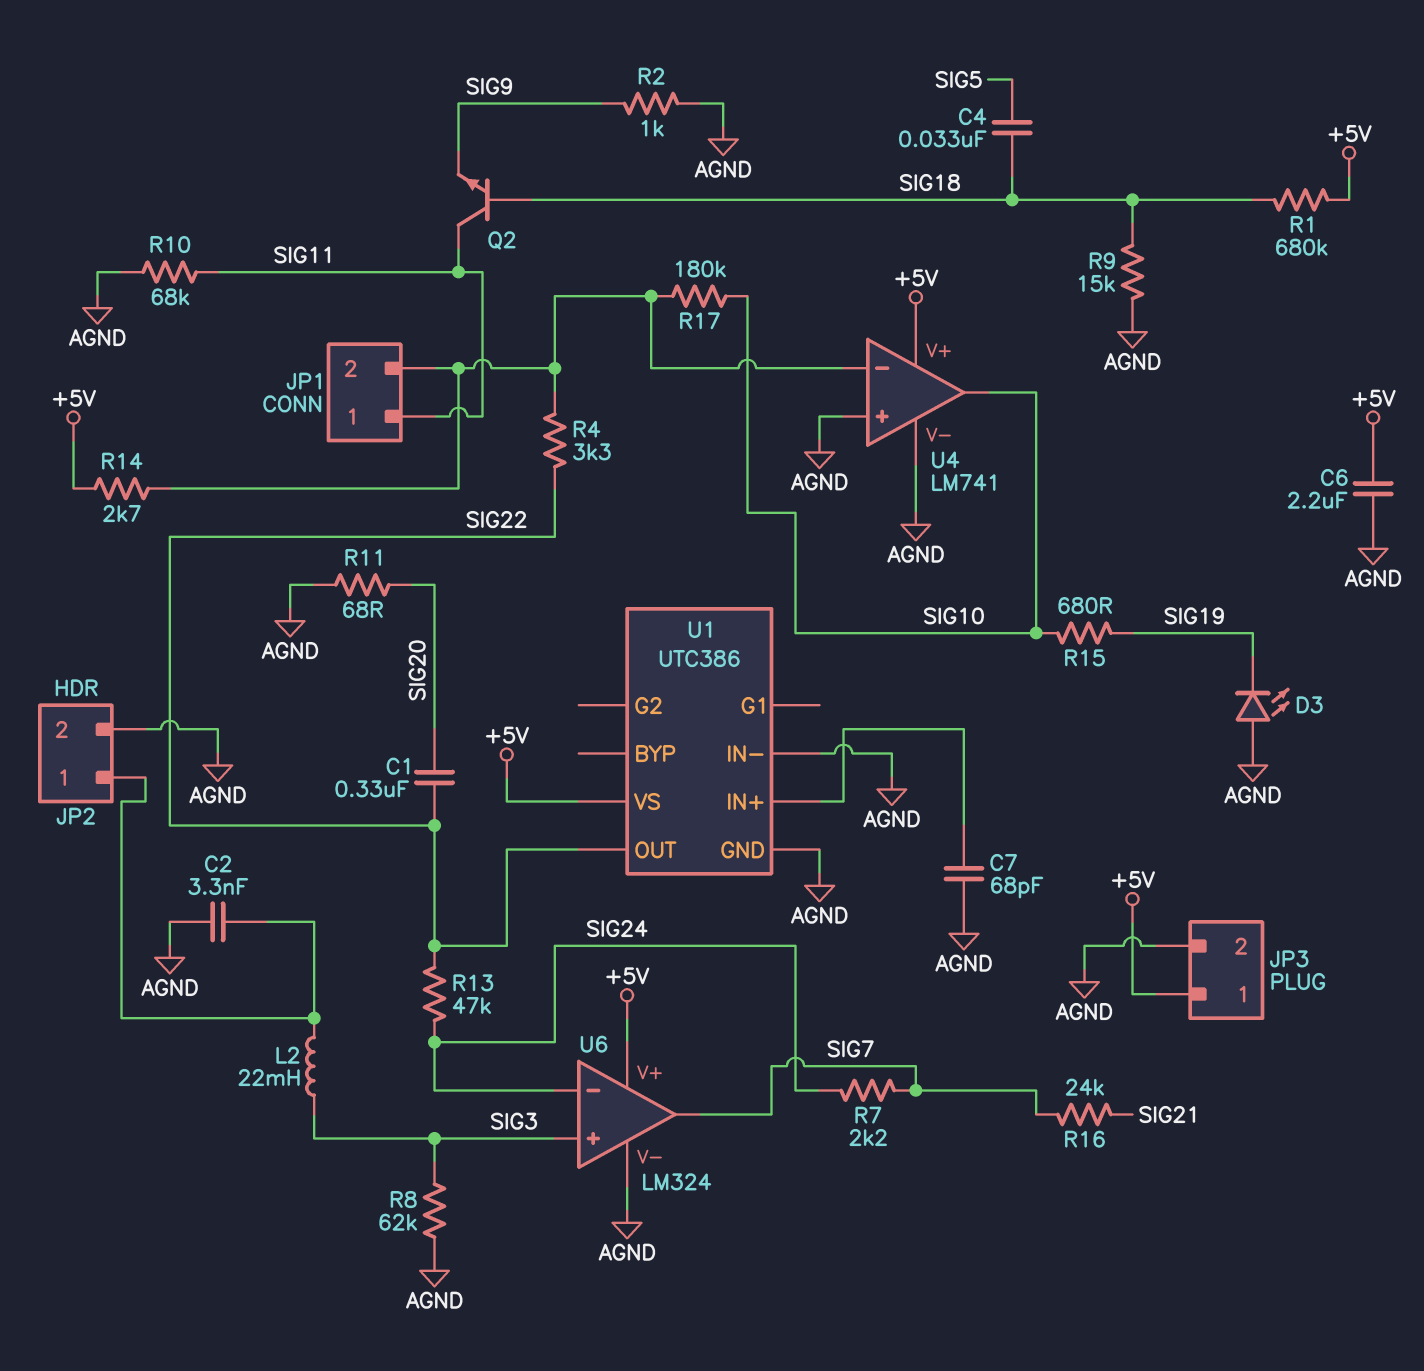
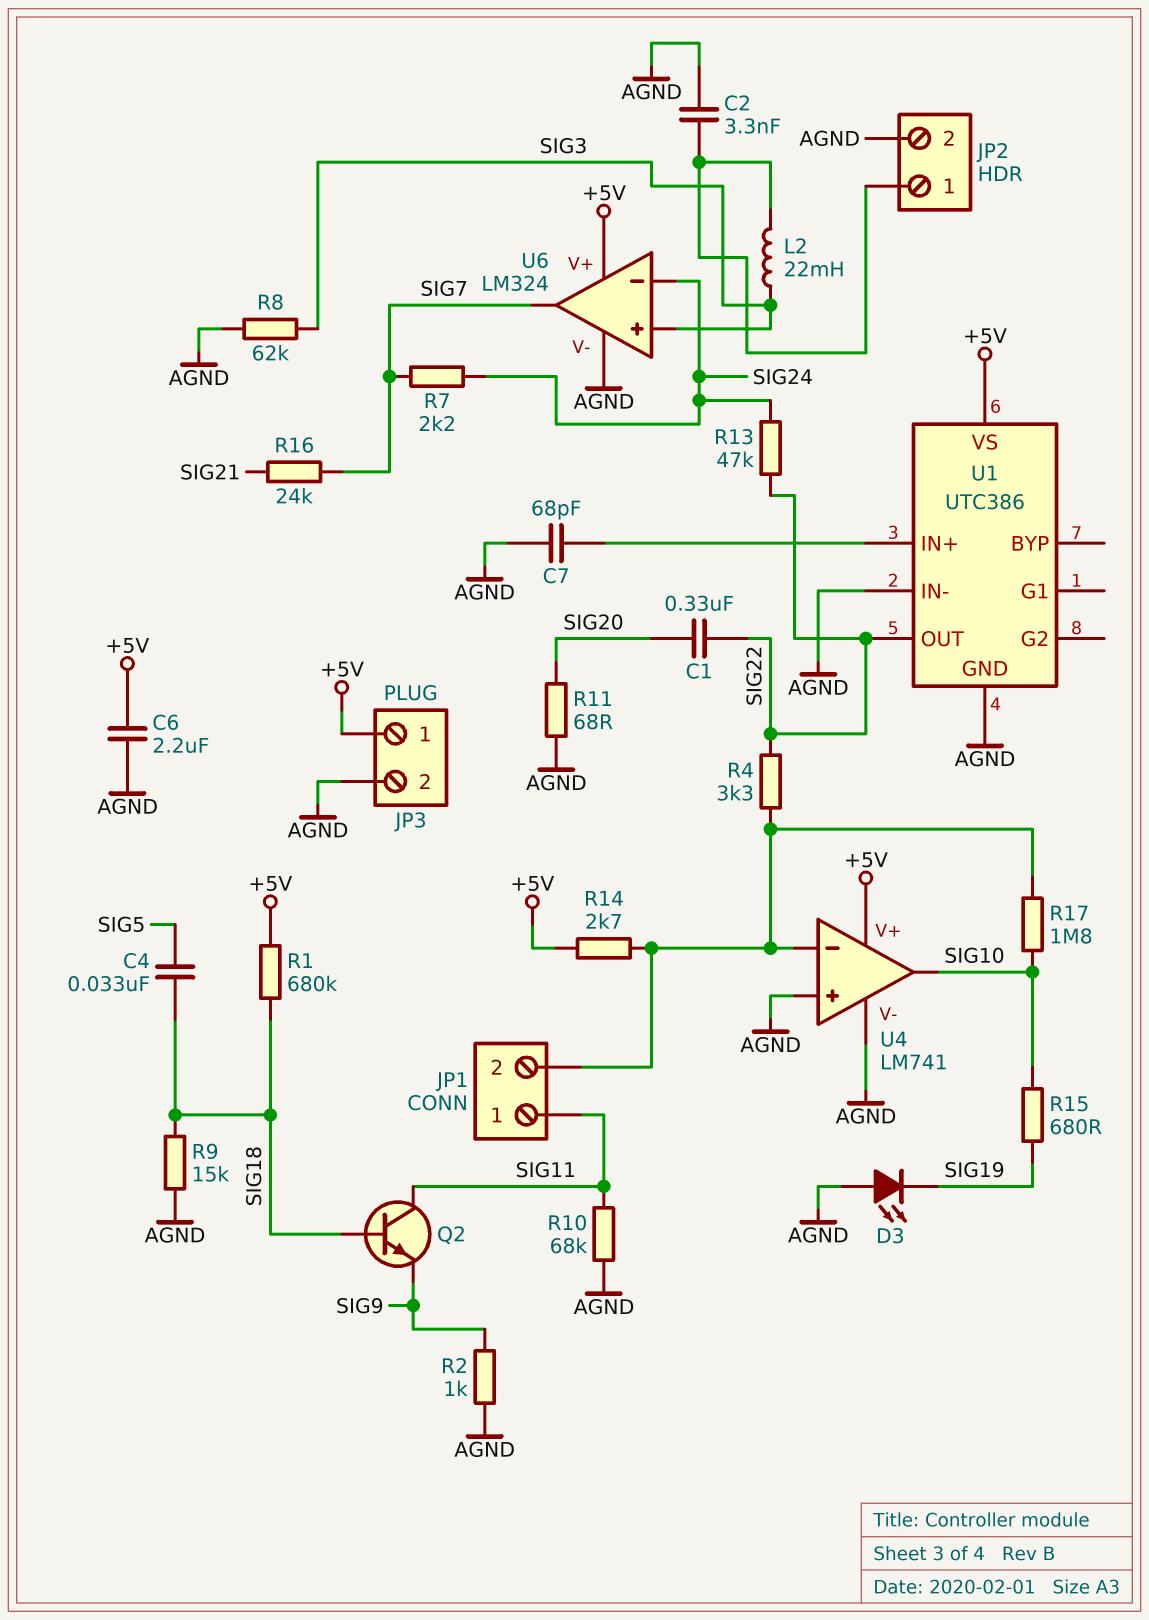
R17: 180k (JP1/2, SIG10) -> 1.8M (JP1/2, SIG10)

